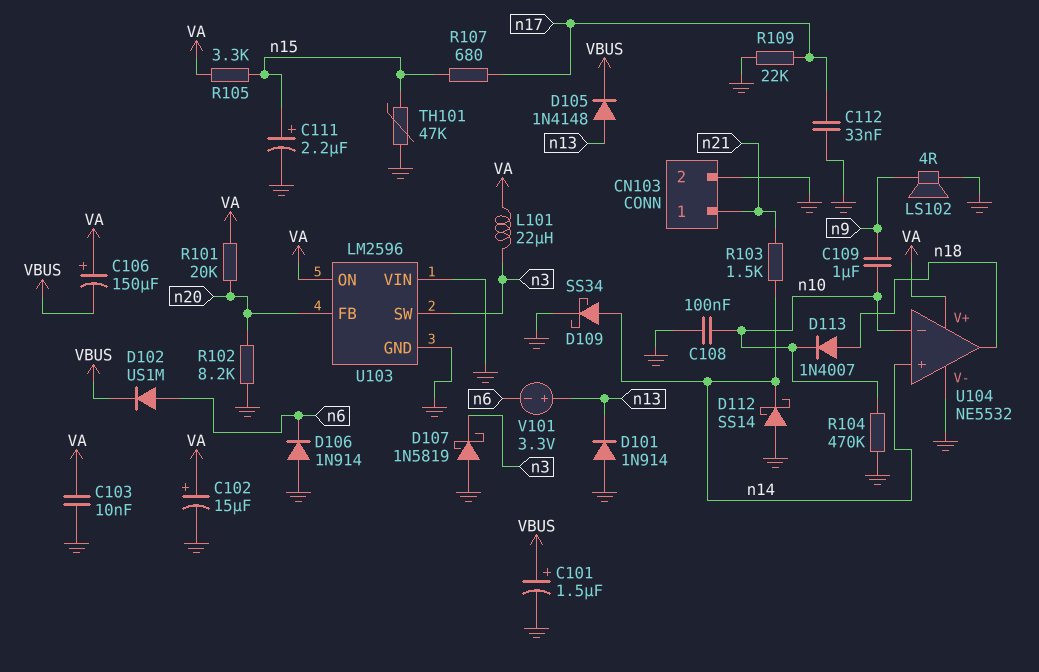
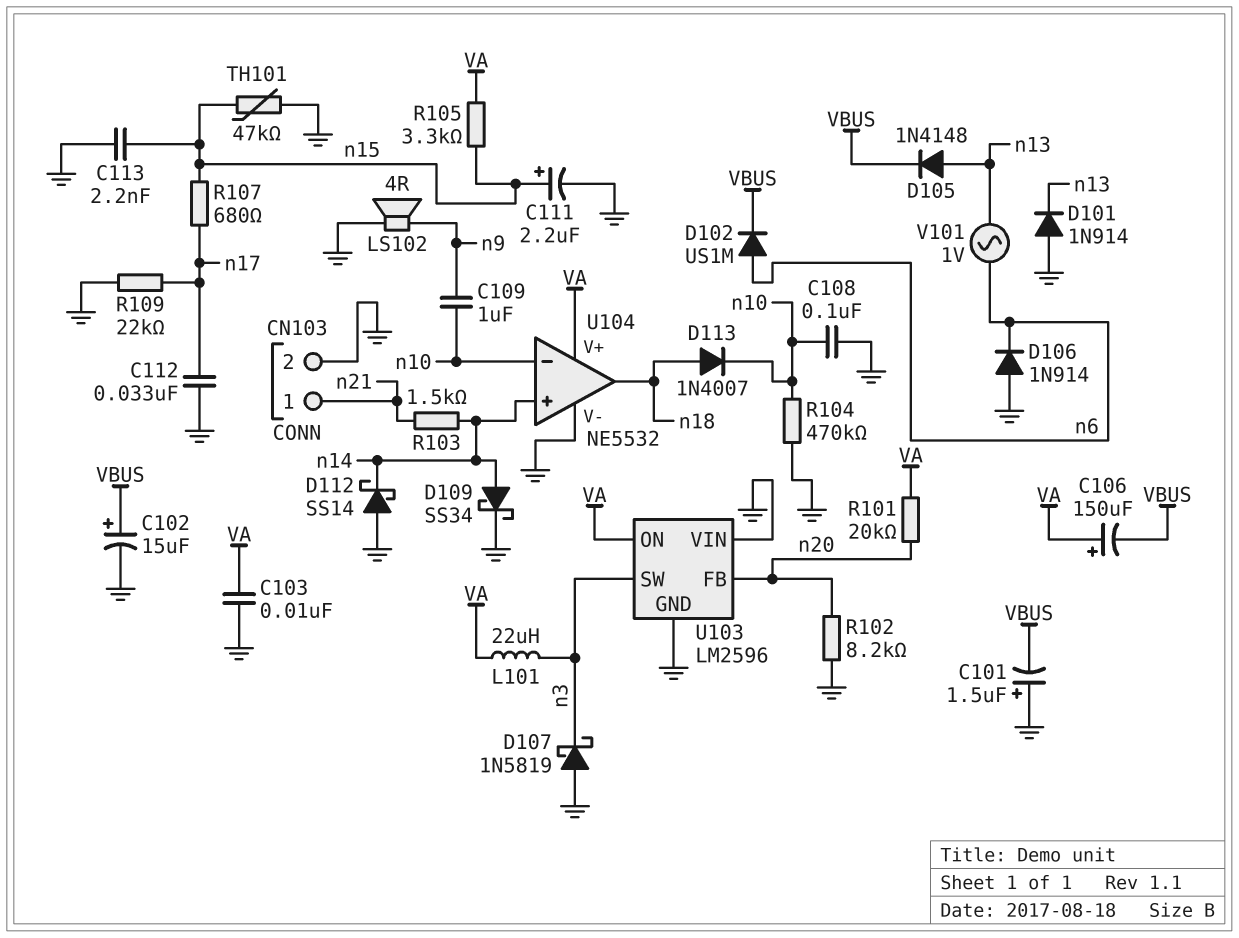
C101: 1.5uF (plus VBUS, minus GND) -> 1.5uF (plus GND, minus VBUS)
C102: 15uF (plus VA, minus GND) -> 15uF (plus VBUS, minus GND)
C113: none -> 2.2nF (GND, n15)
V101: 3.3V (plus n13, minus n6) -> AC 1V (n6, n13)

